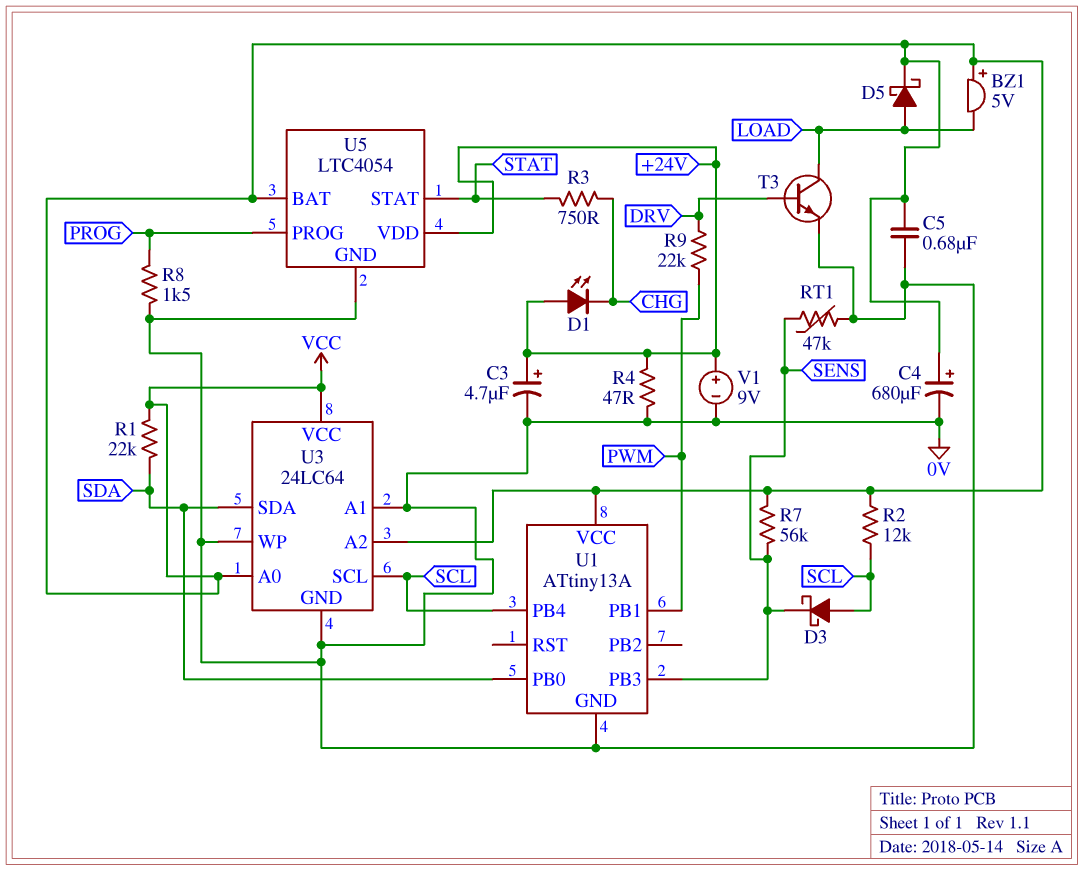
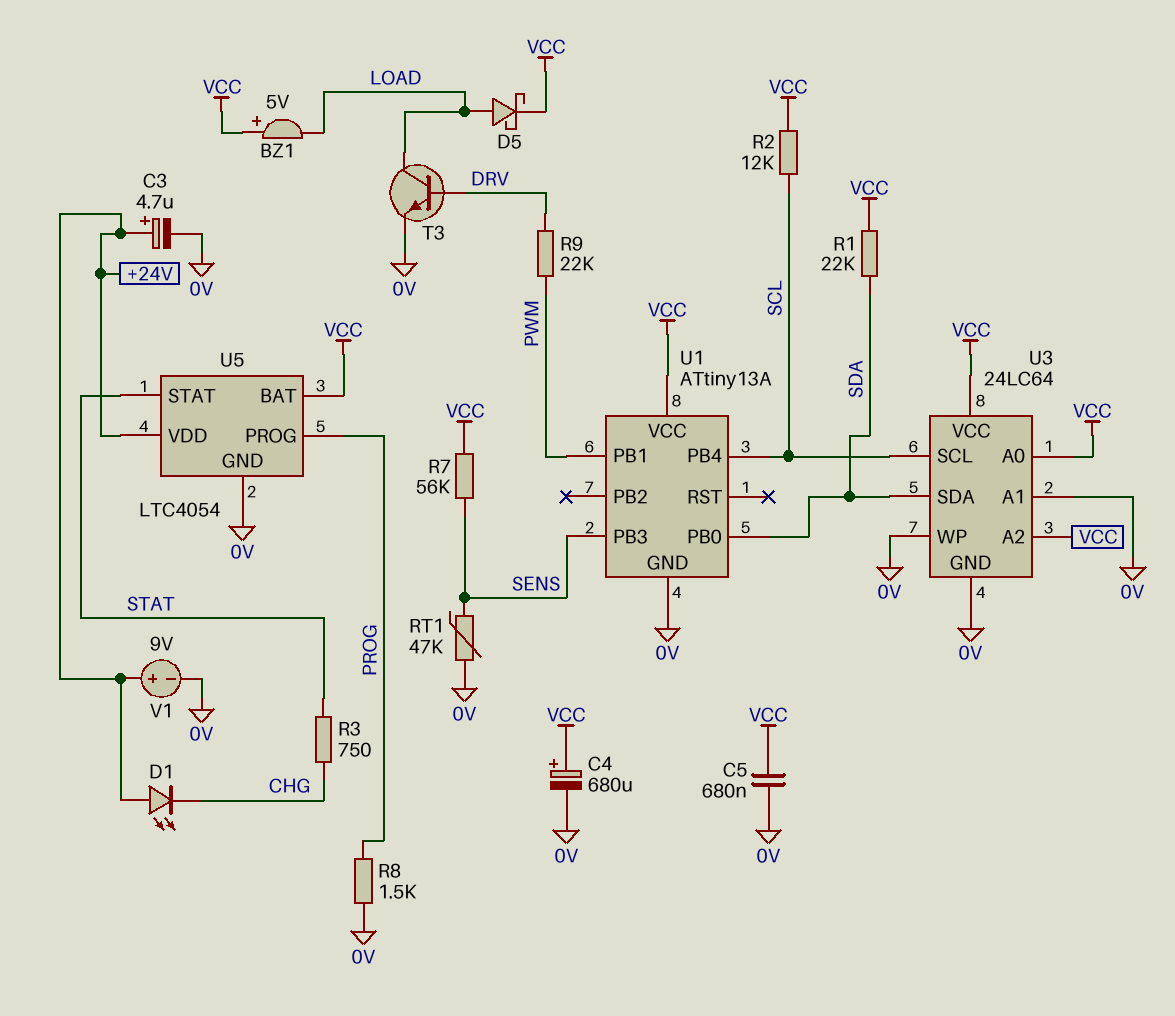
D3: schottky (A SCL, K SENS) -> none
R4: 47 (+24V, 0V) -> none

